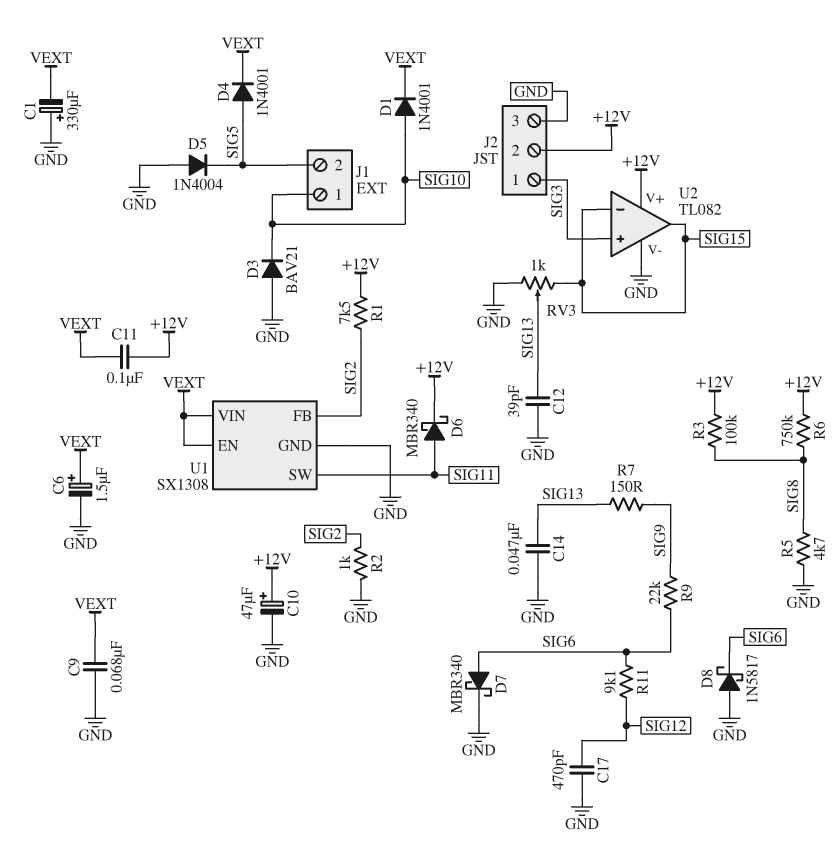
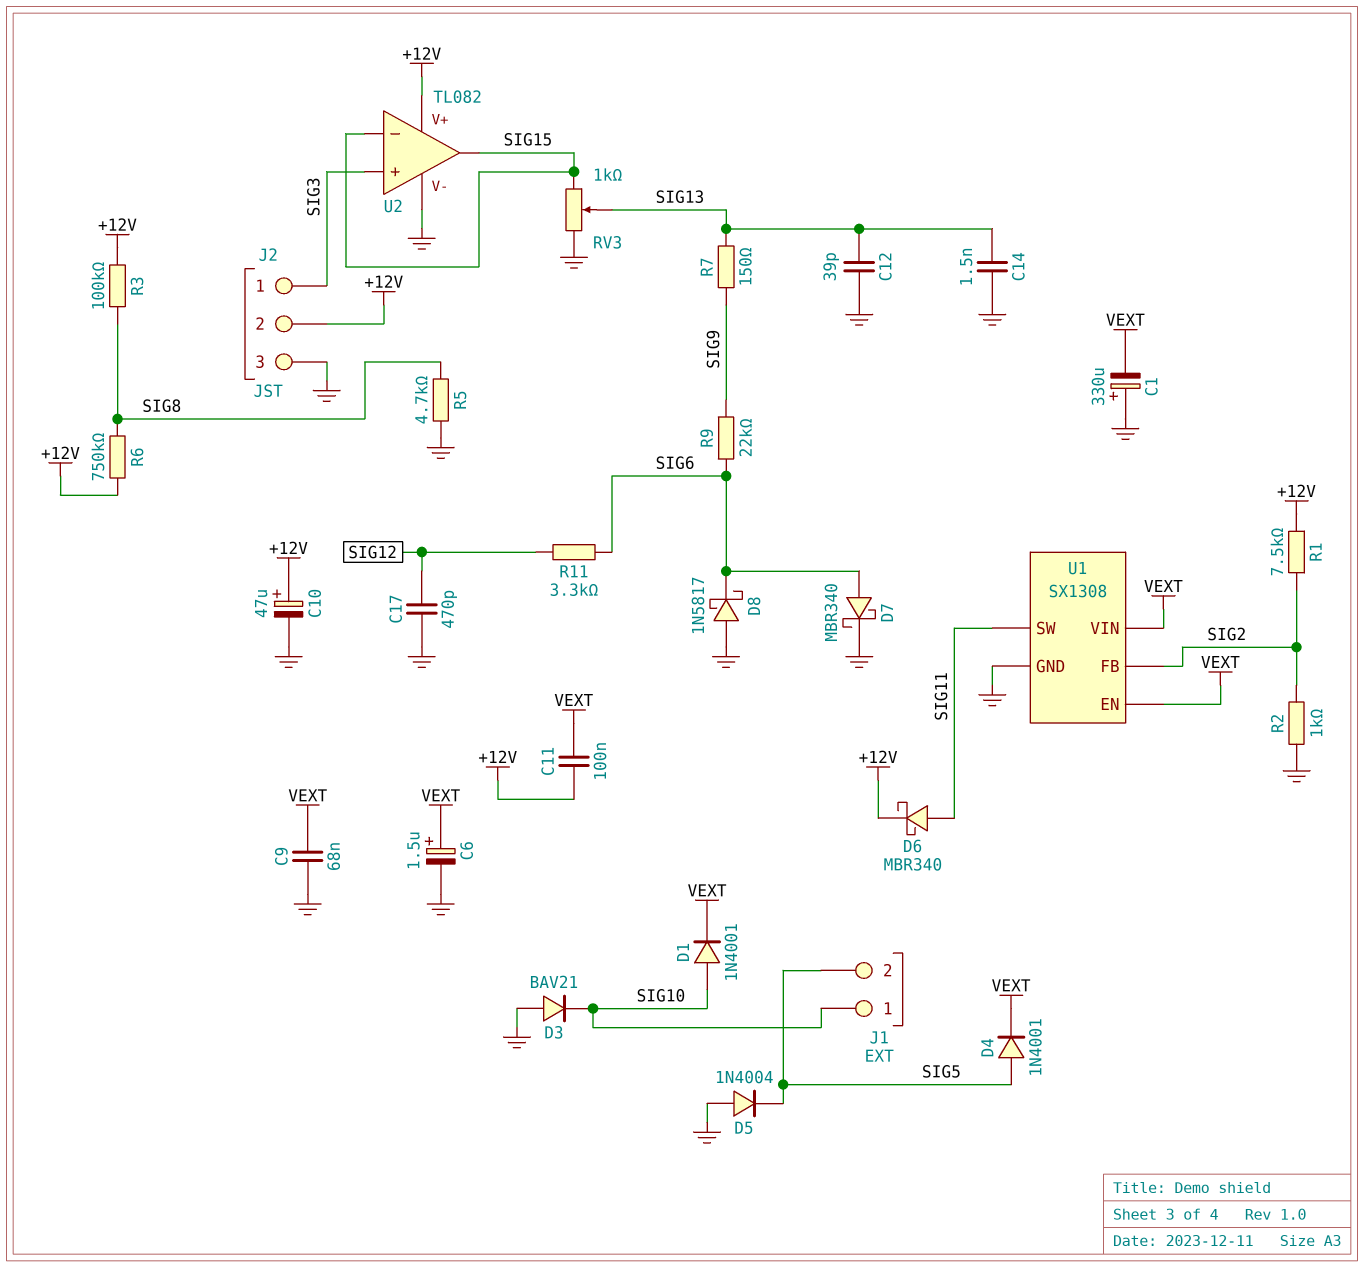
C14: 47nF (GND, SIG13) -> 1.5nF (GND, SIG13)
R11: 9.1k (SIG6, SIG12) -> 3.3k (SIG6, SIG12)

